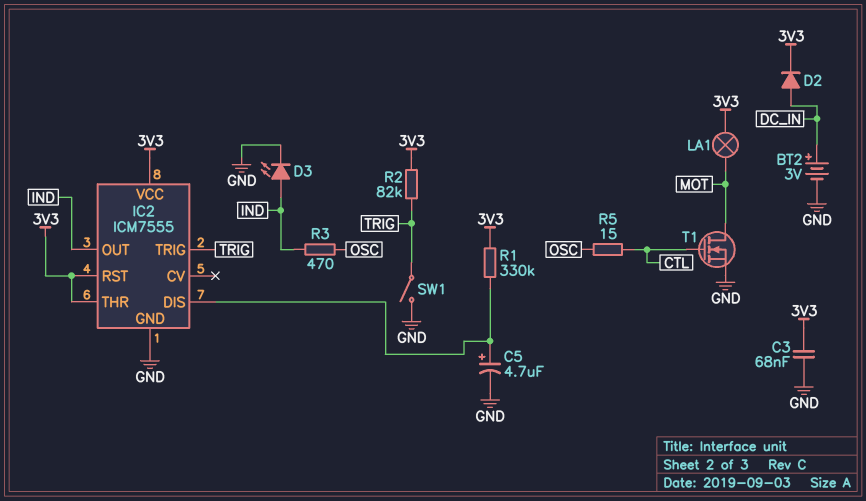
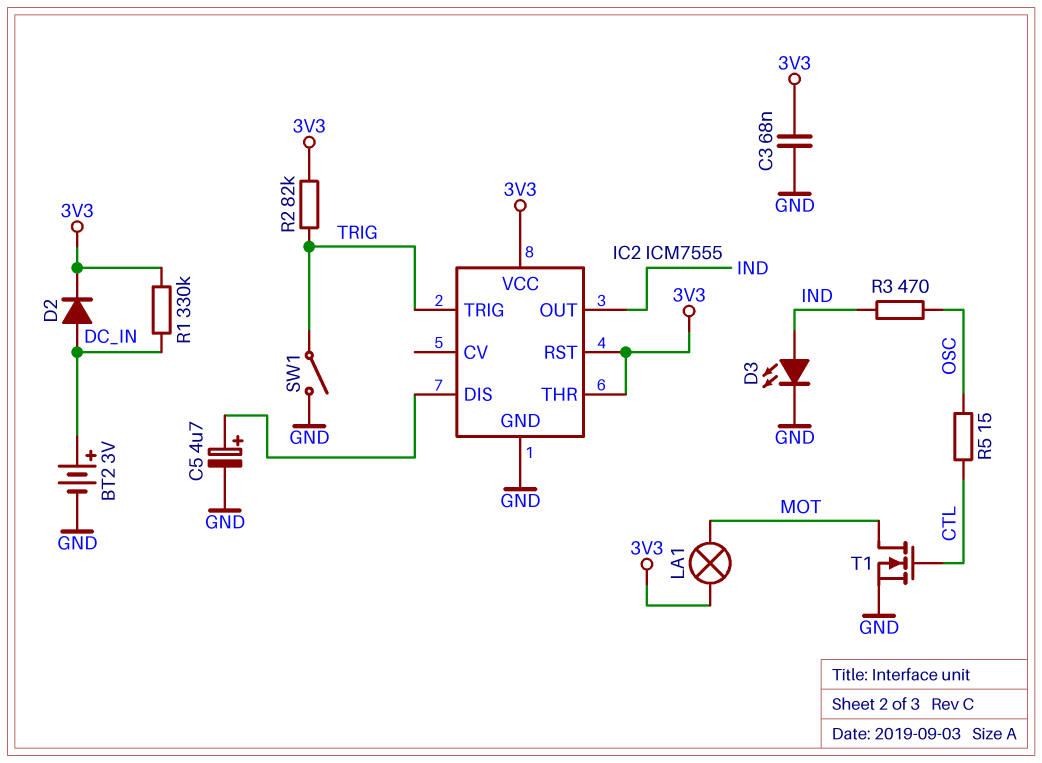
R1: 330k (3V3, IC2/DIS) -> 330k (3V3, DC_IN)

